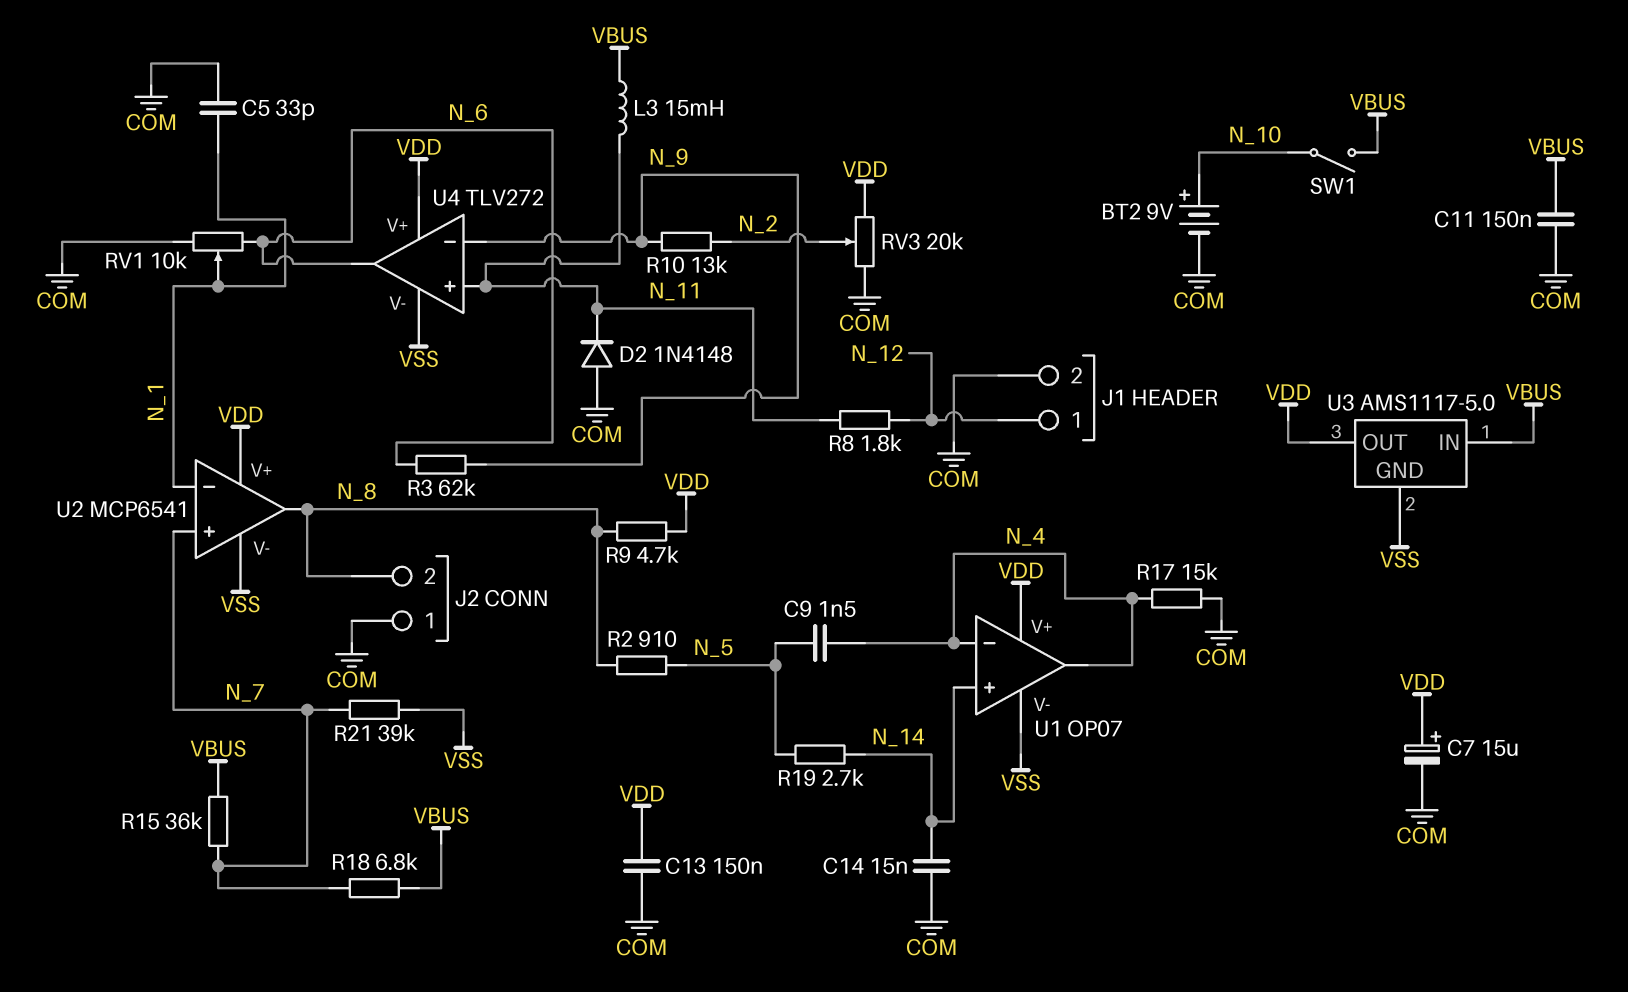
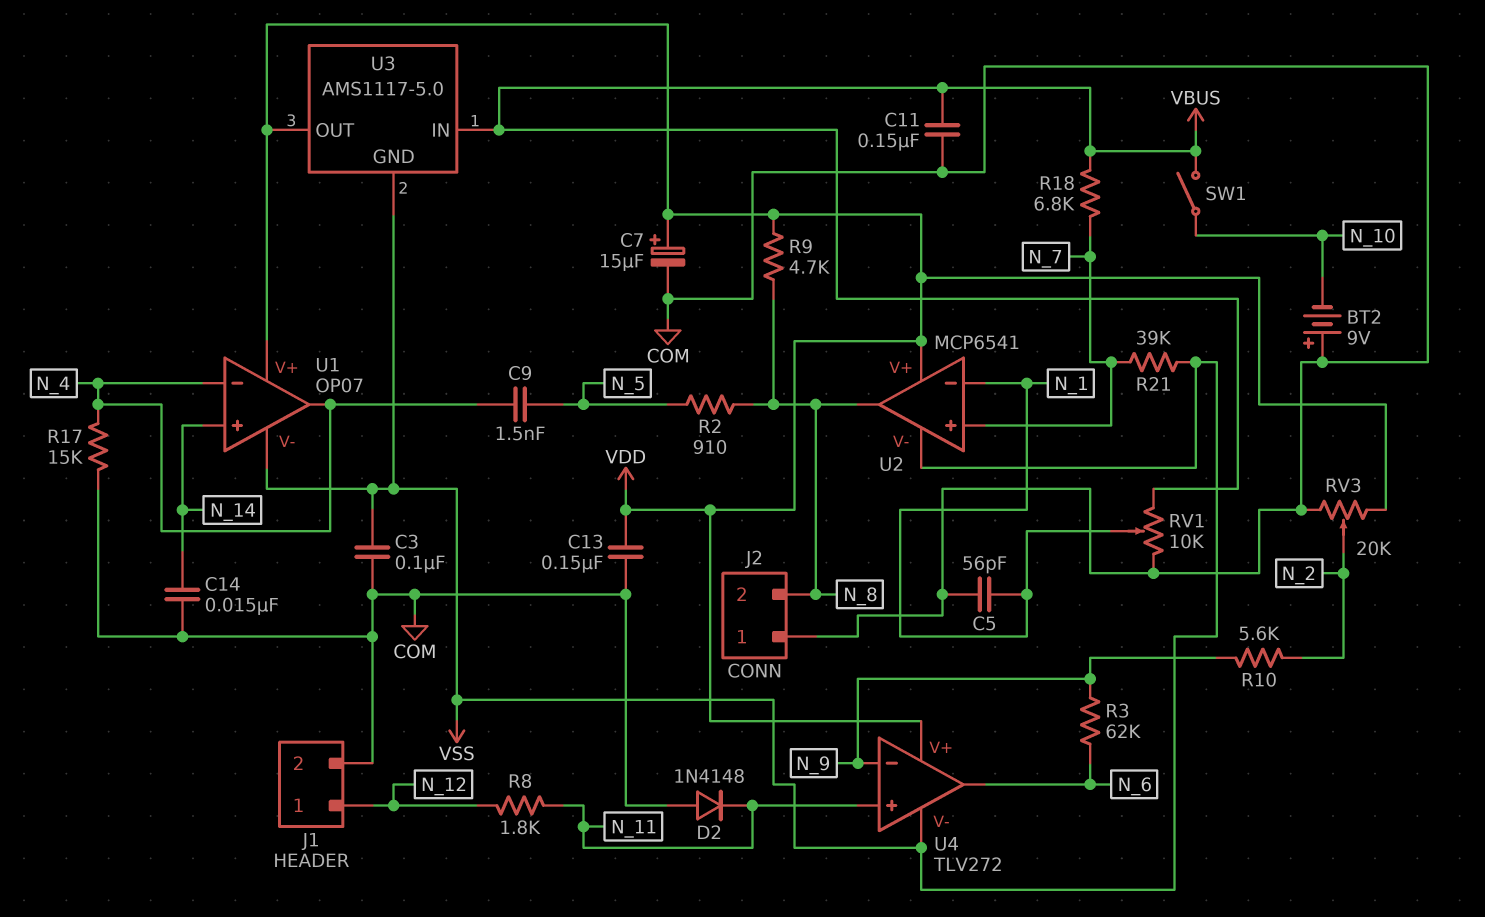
BT2: 9V (plus N_10, minus COM) -> 9V (plus COM, minus N_10)
C3: none -> 100nF (COM, VSS)
C5: 33pF (COM, N_1) -> 56pF (COM, N_1)
L3: 15mH (N_11, VBUS) -> none
R10: 13k (N_2, N_9) -> 5.6k (N_2, N_9)
R15: 36k (N_7, VBUS) -> none
R19: 2.7k (N_5, N_14) -> none
RV1: 10k (COM, N_6, wiper N_1) -> 10k (COM, VBUS, wiper N_1)

